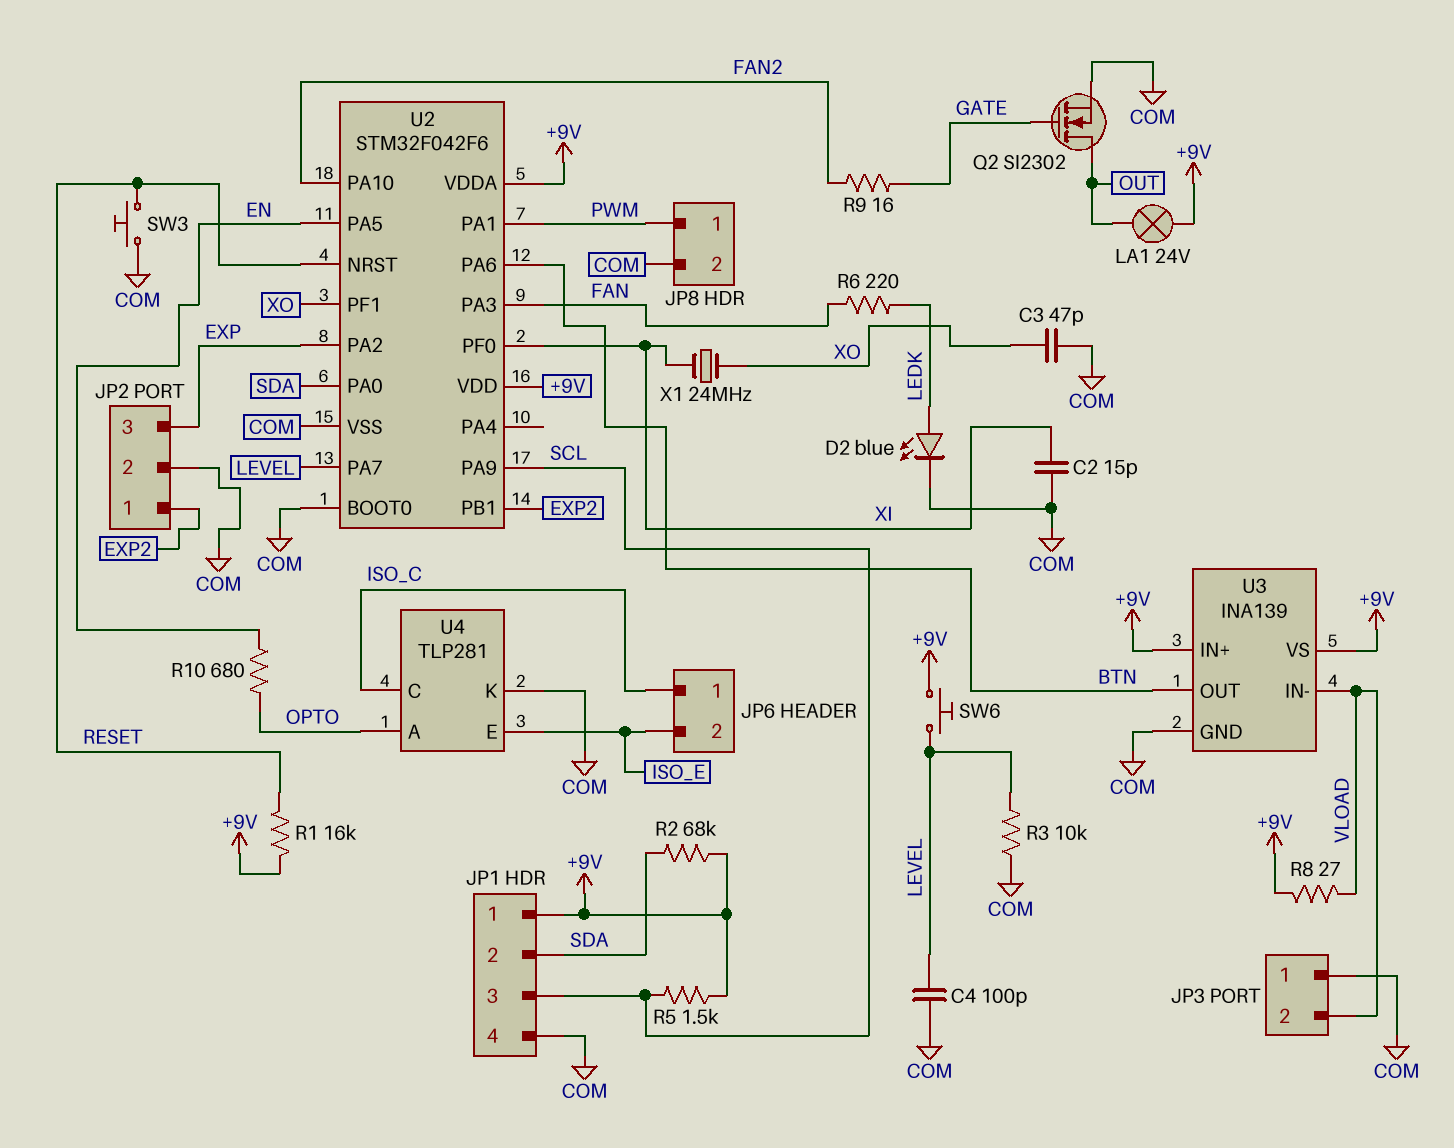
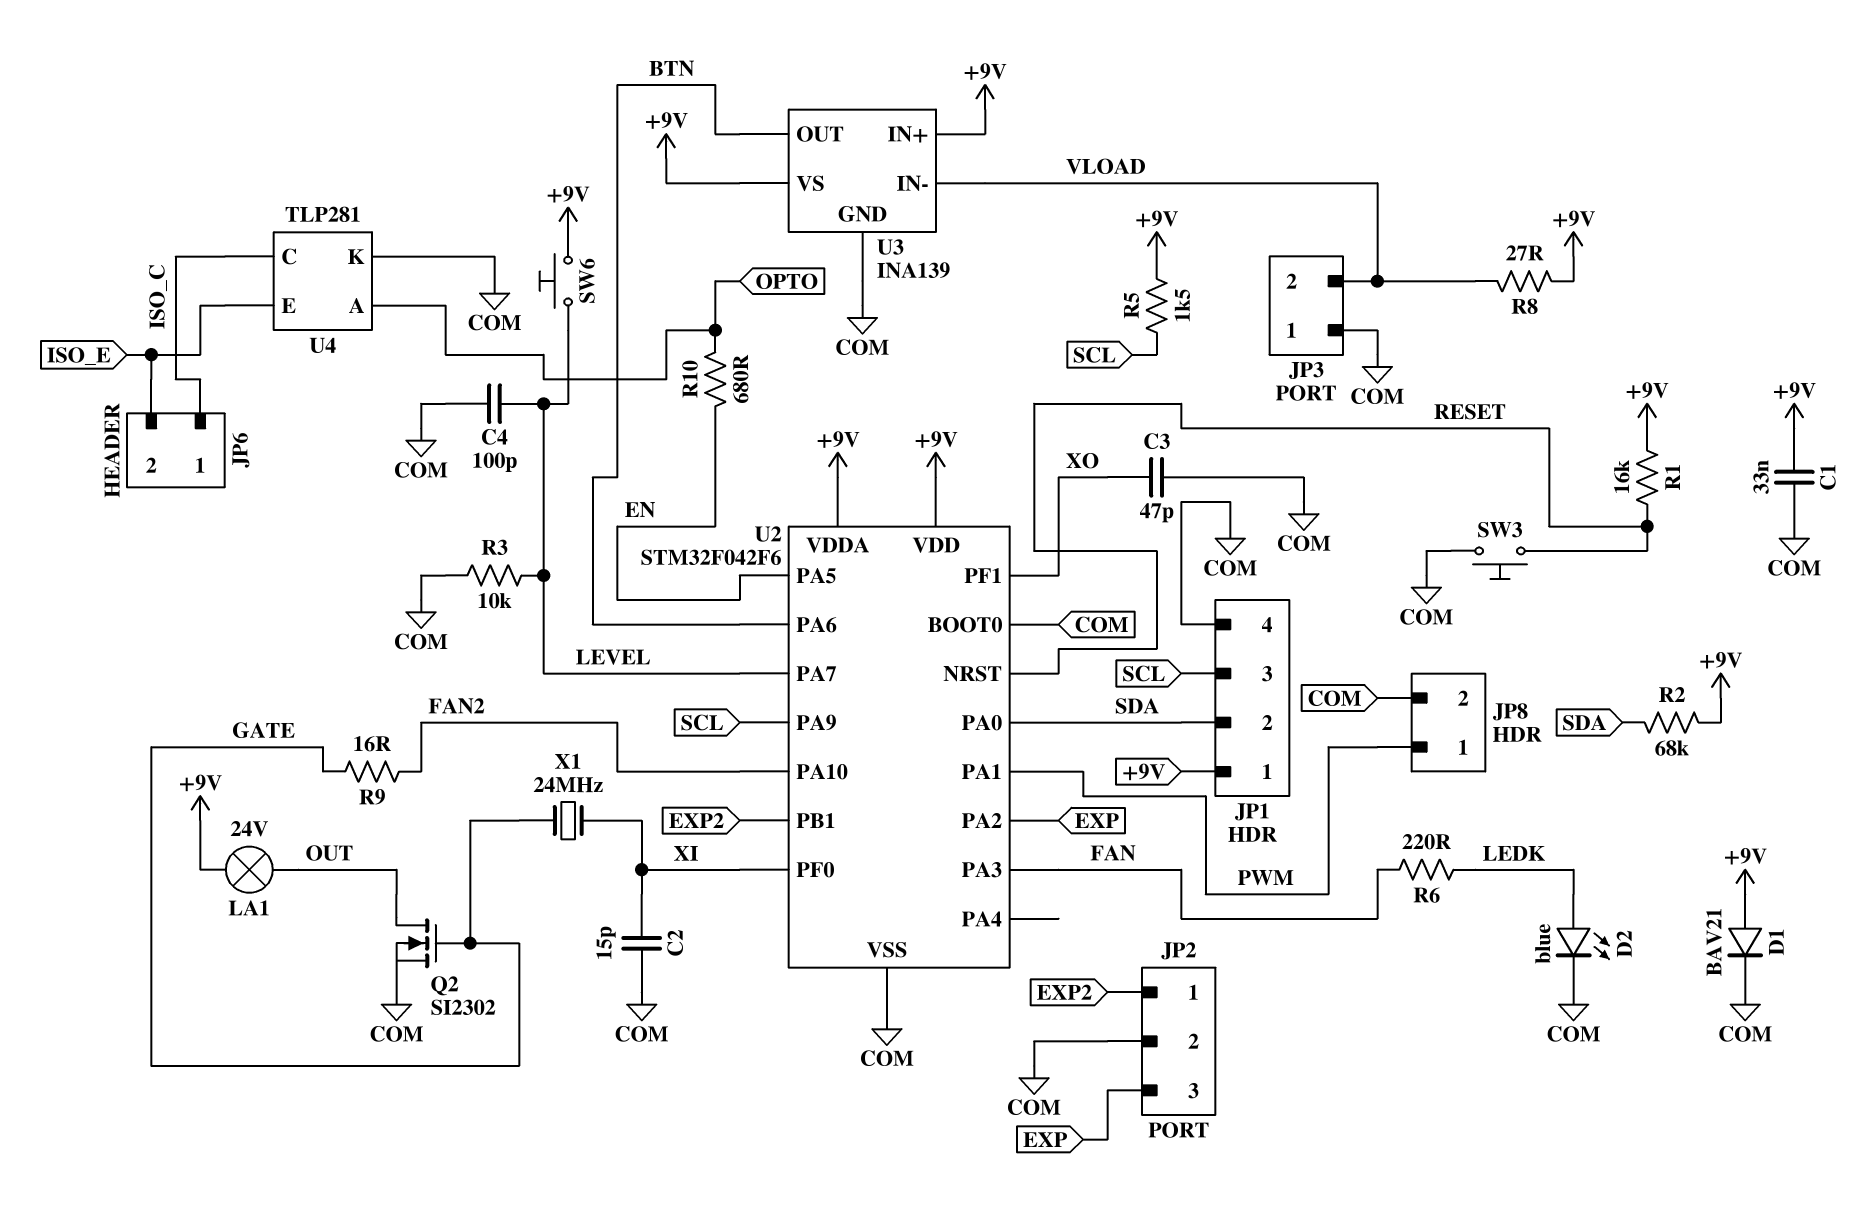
C1: none -> 33nF (+9V, COM)
D1: none -> diode BAV21 (A +9V, K COM)
X1: 24MHz (XI, XO) -> 24MHz (GATE, XI)

